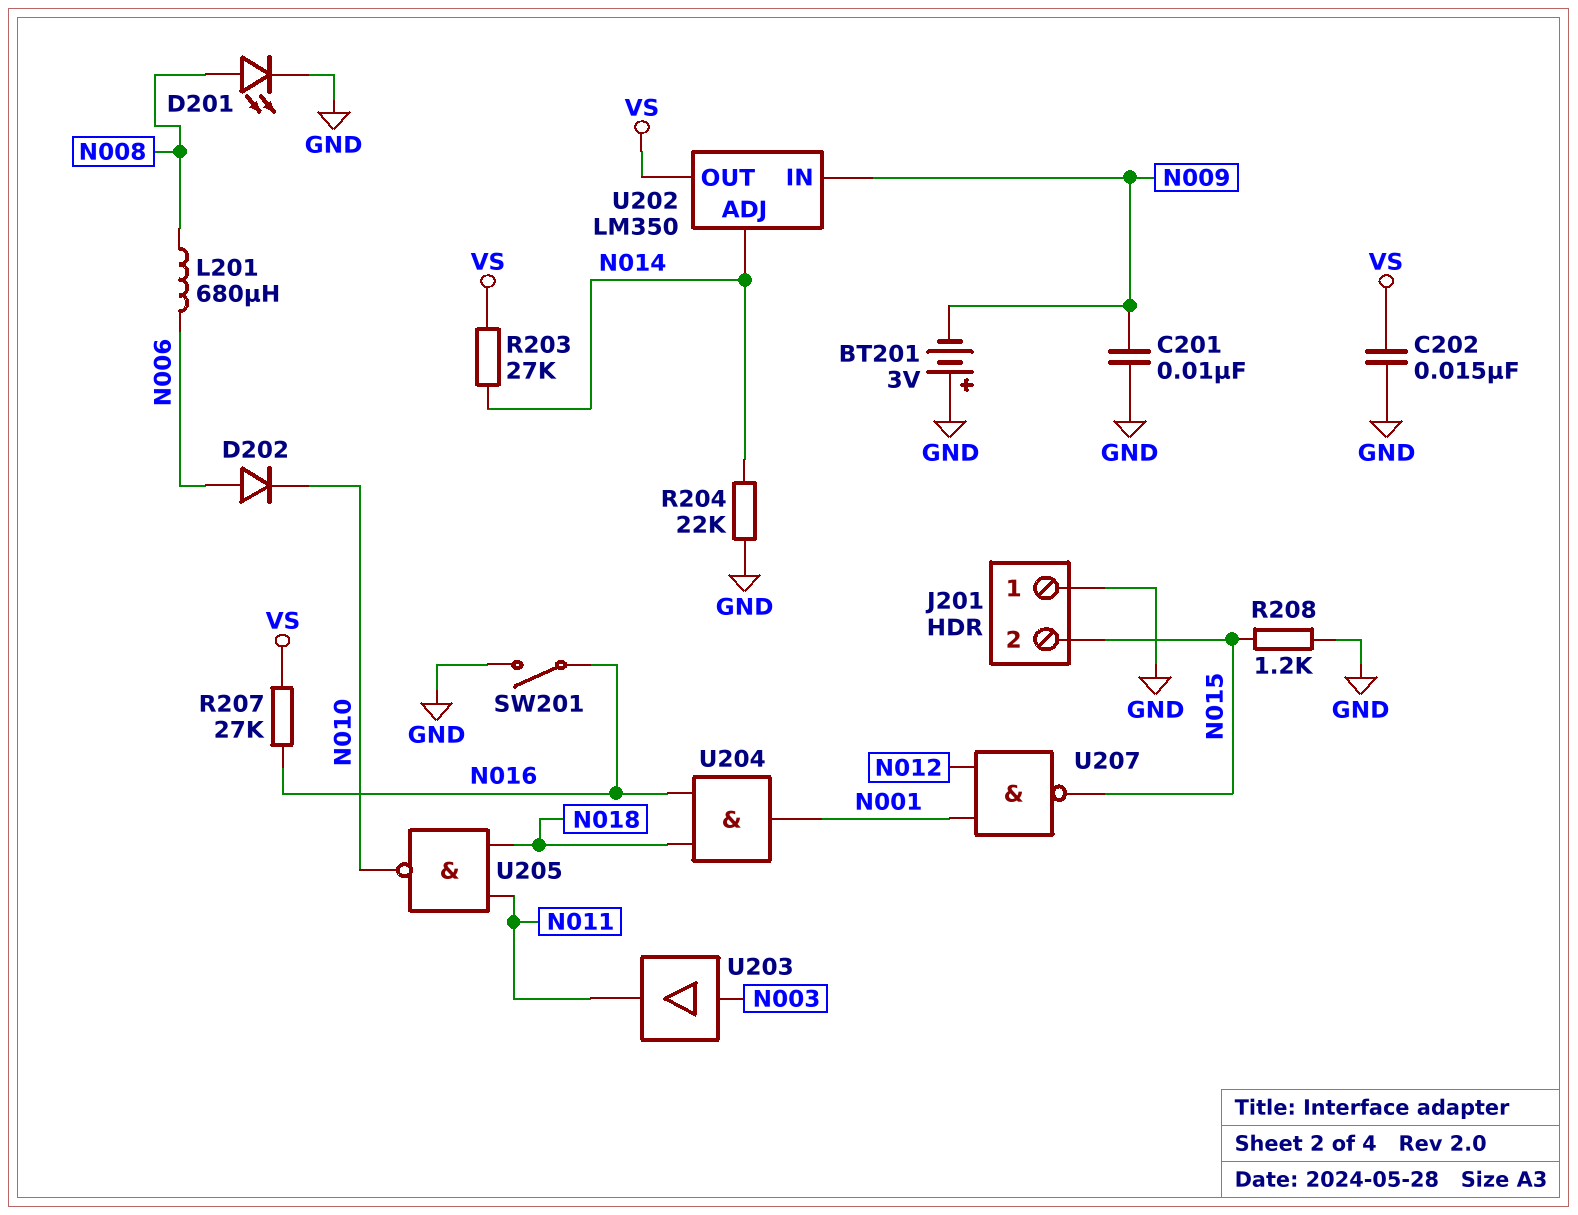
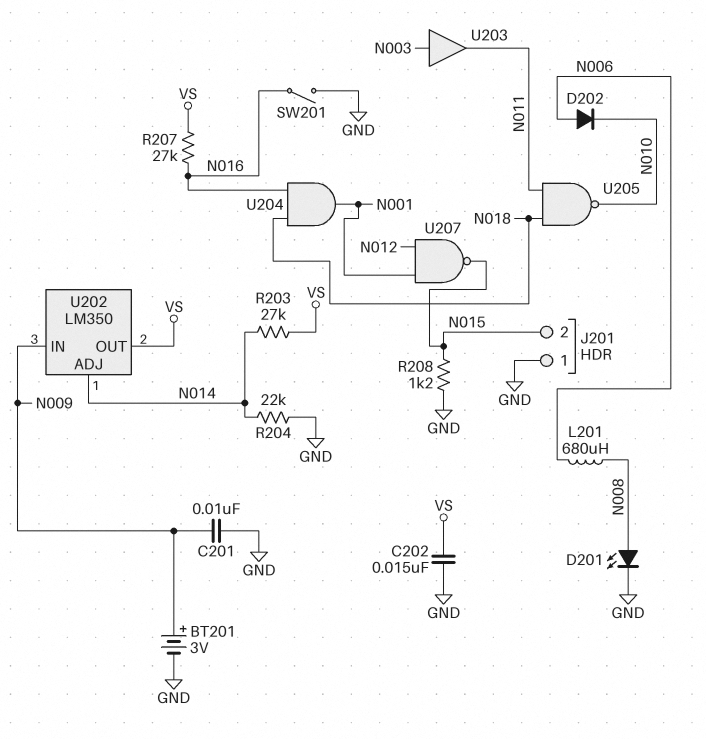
BT201: 3V (plus GND, minus N009) -> 3V (plus N009, minus GND)

